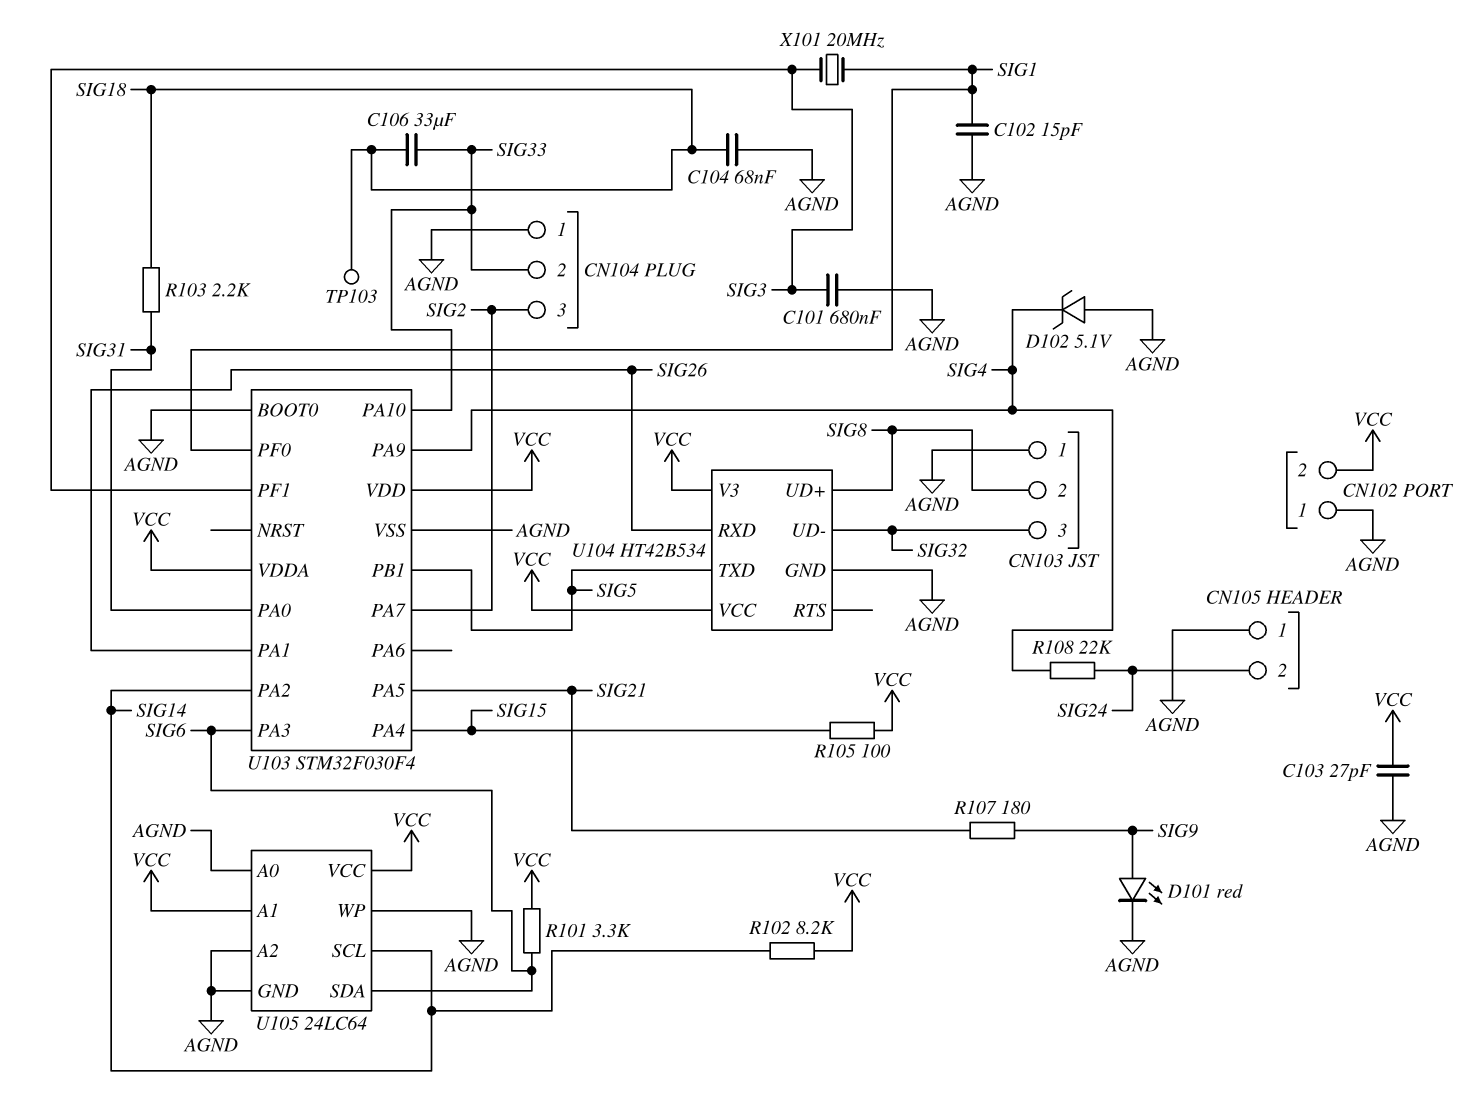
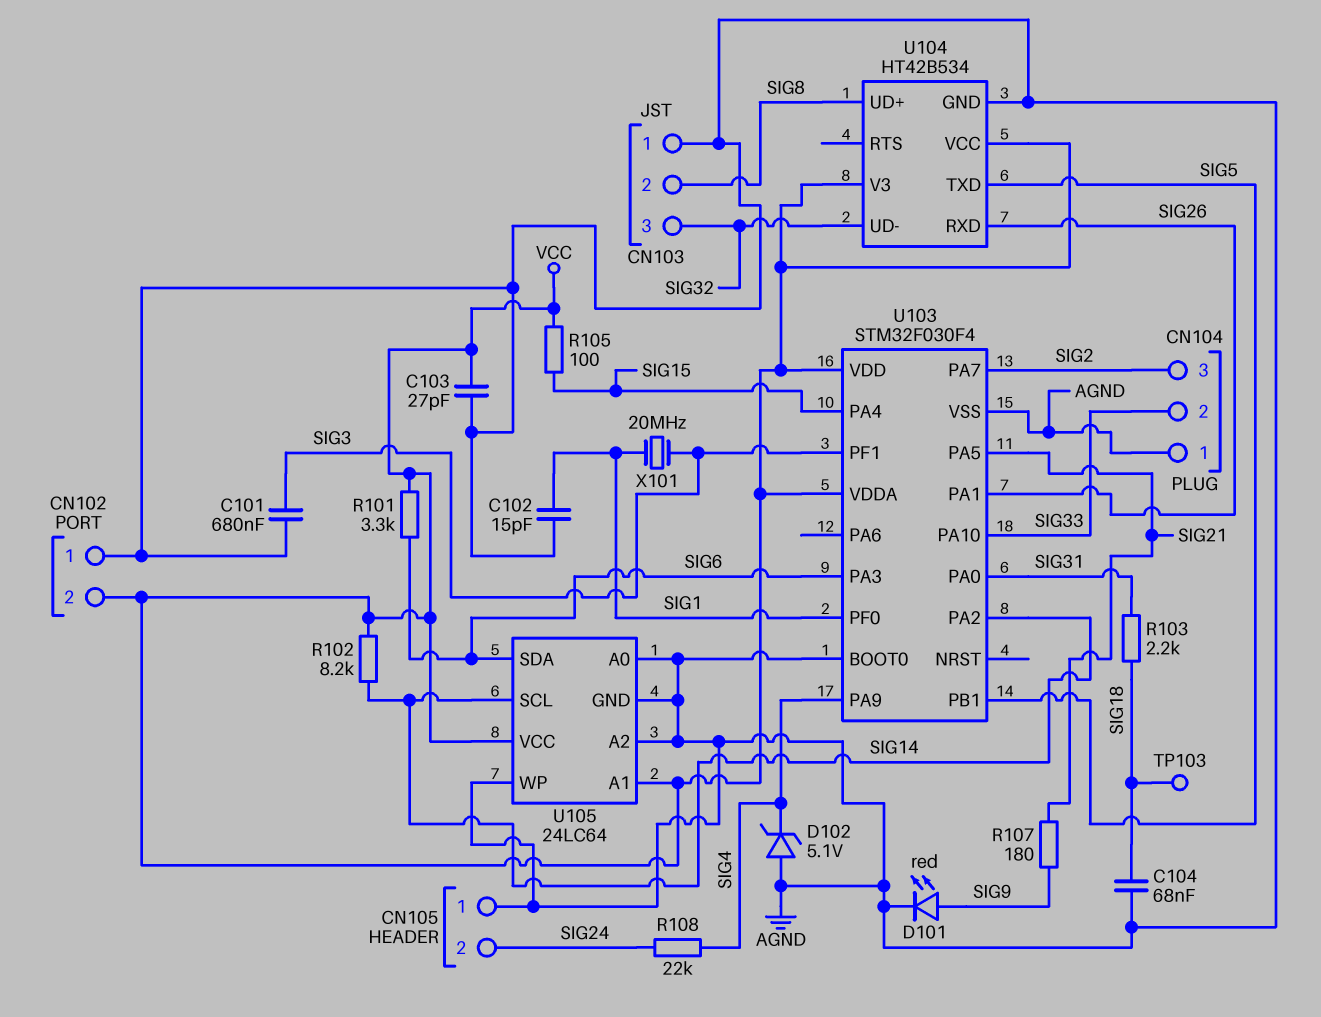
C106: 33uF (SIG18, SIG33) -> none

